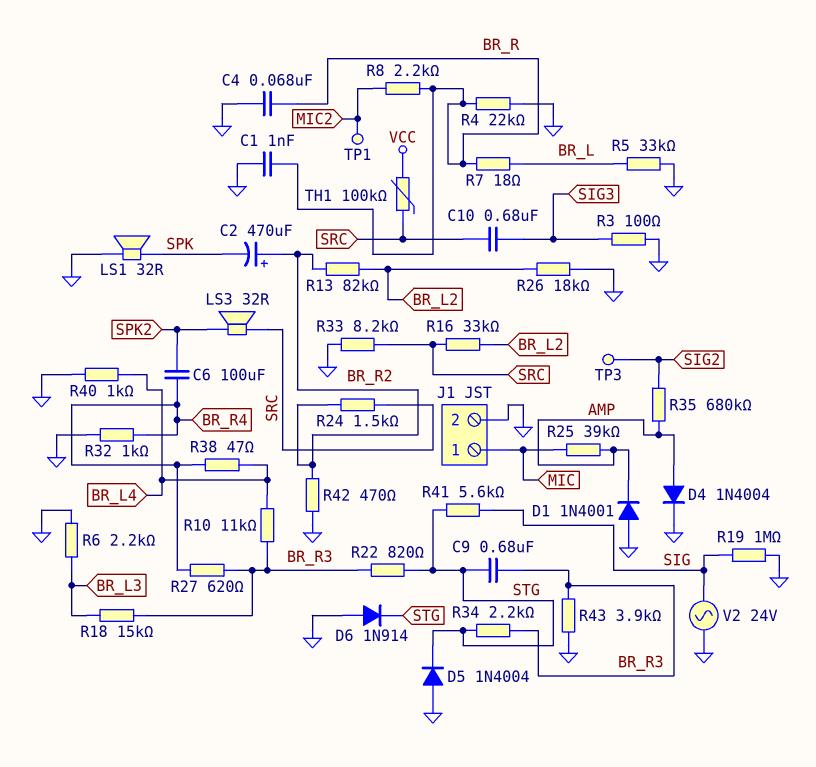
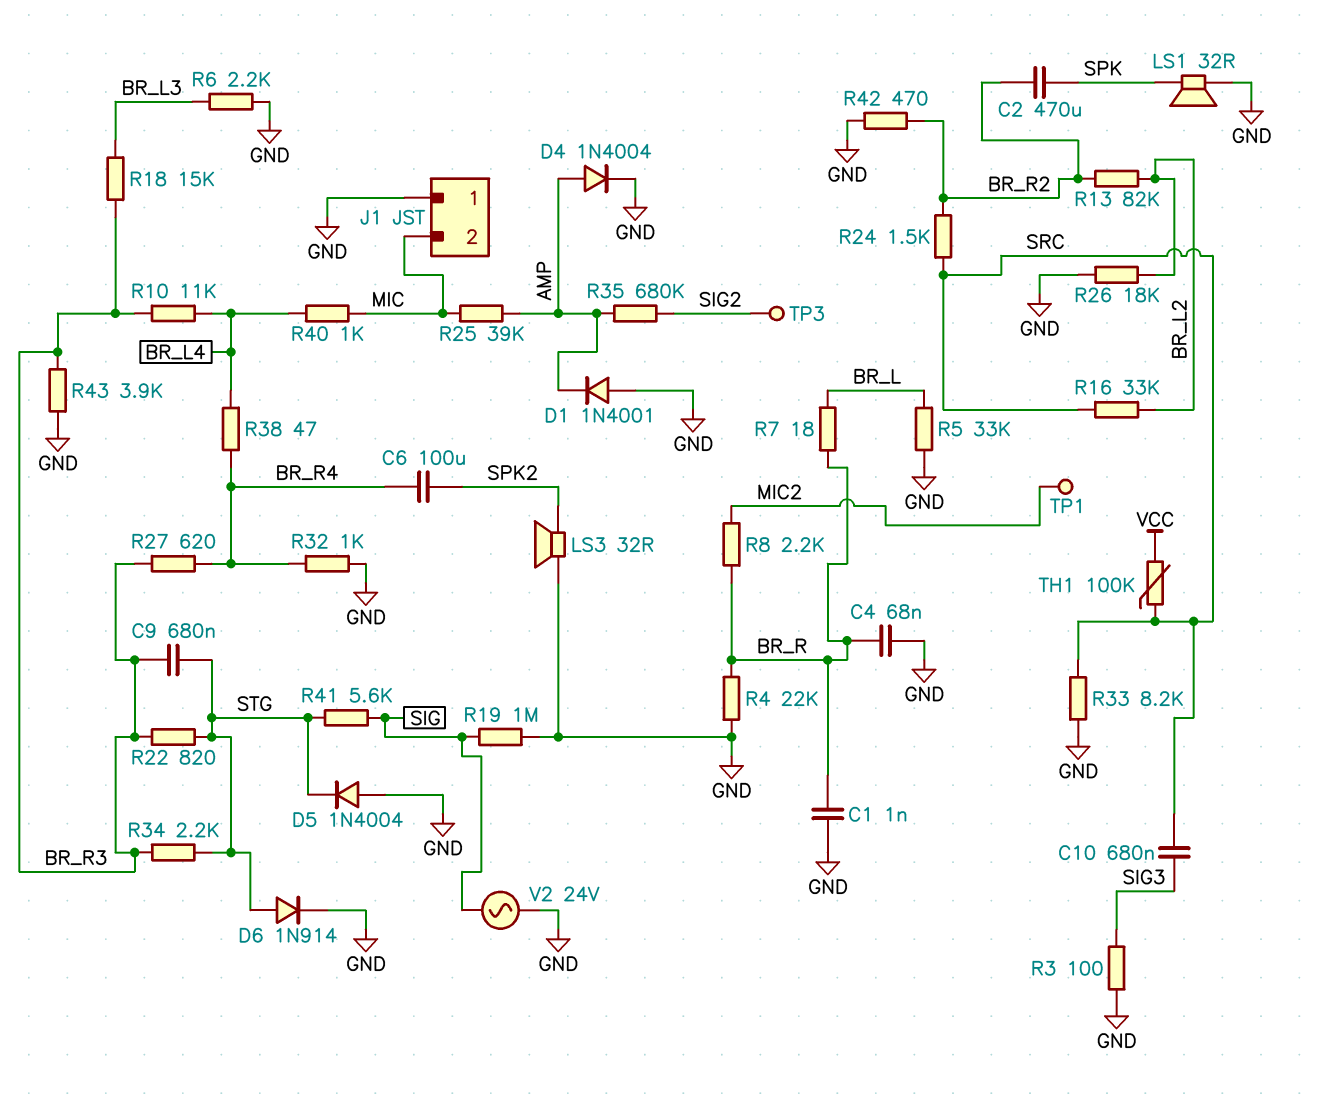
C2: 470uF (plus BR_R2, minus SPK) -> 470uF (BR_R2, SPK)
D6: diode 1N914 (A GND, K STG) -> diode 1N914 (A STG, K GND)
J1 pin 1: MIC -> GND
J1 pin 2: GND -> MIC
LS3: speaker 32R (SPK2, SRC) -> speaker 32R (GND, SPK2)
R40: 1k (BR_L4, GND) -> 1k (BR_L4, MIC)

